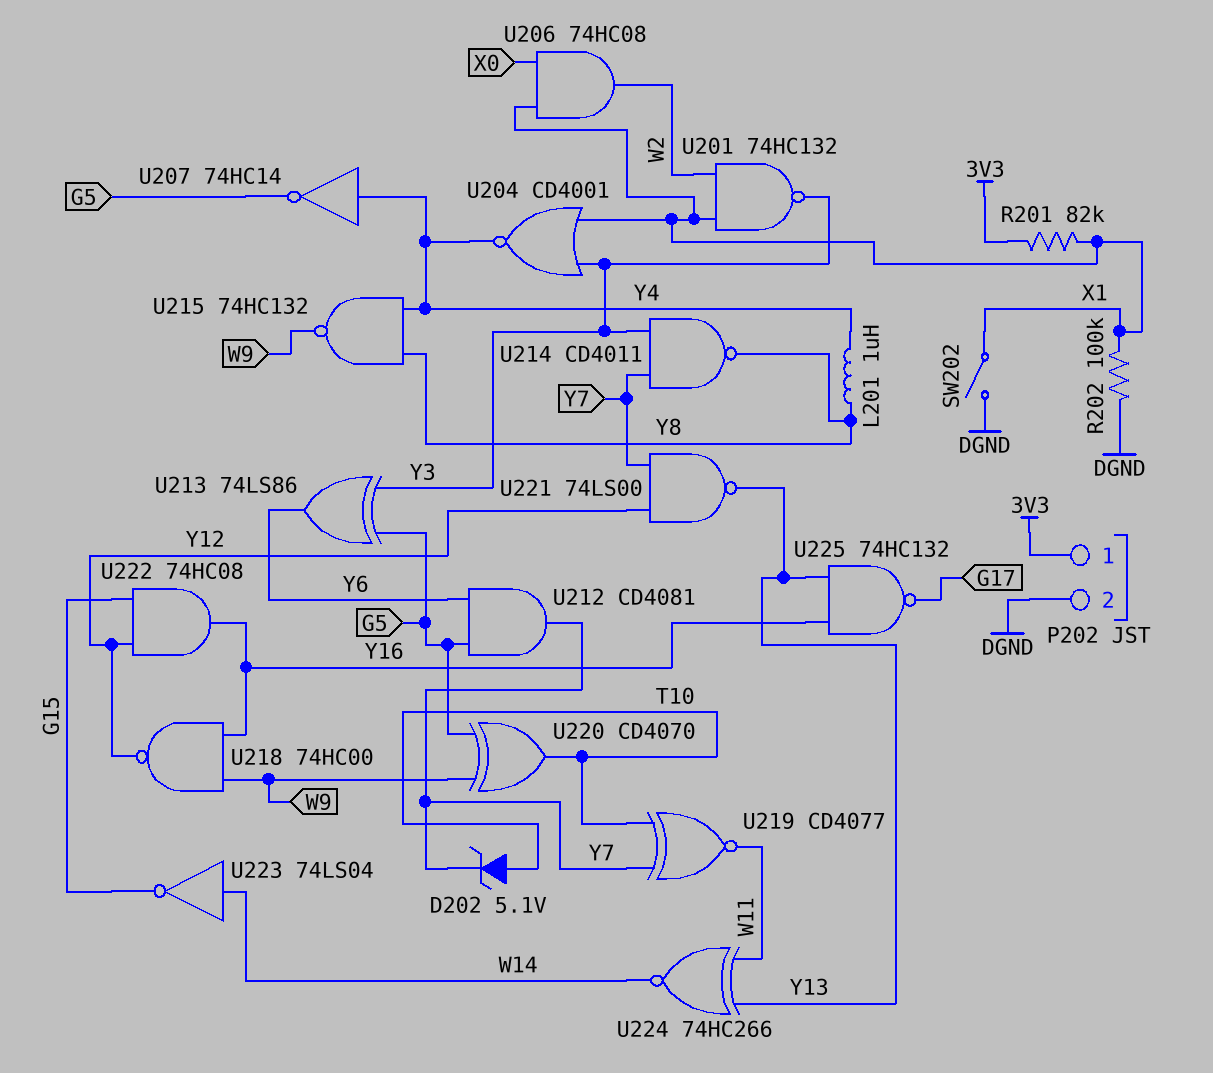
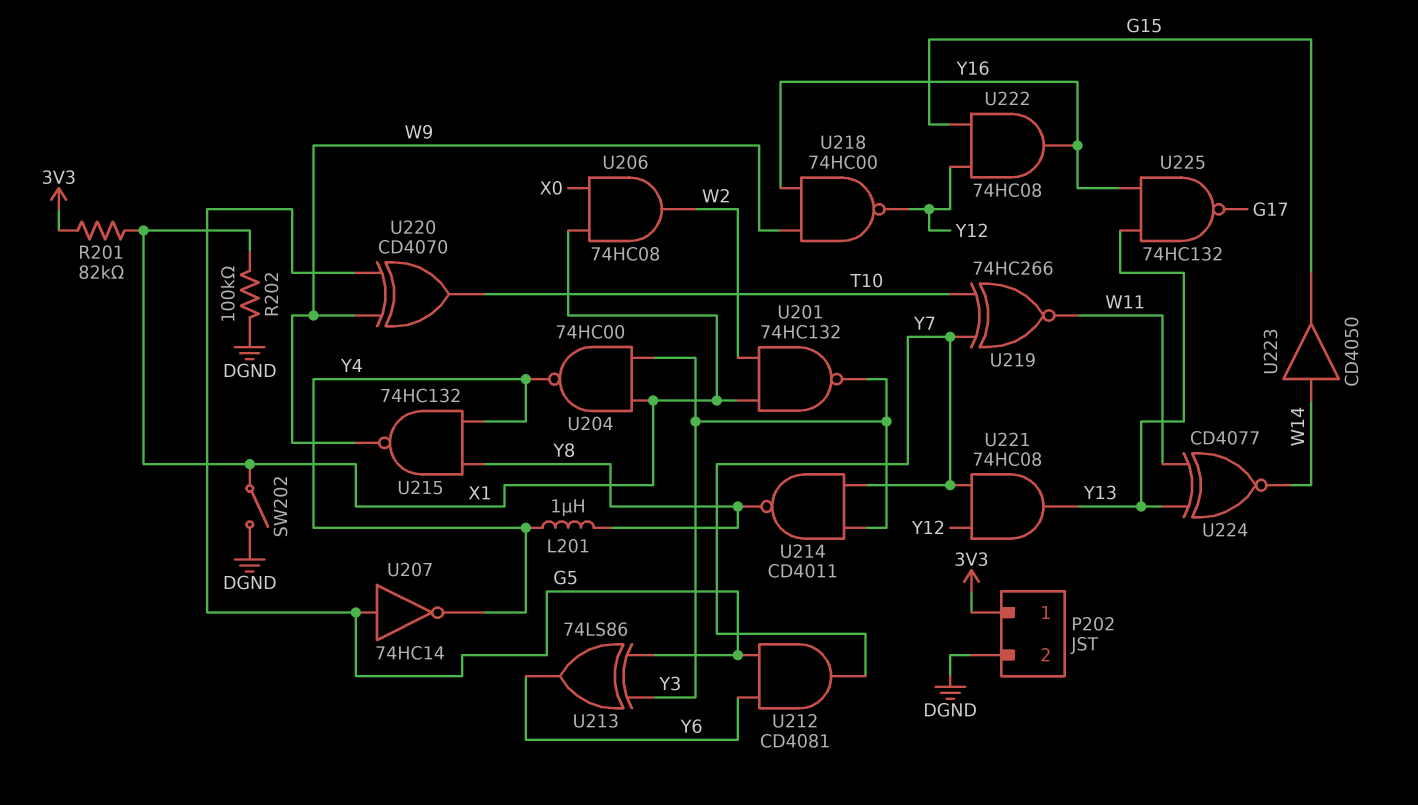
D202: zener 5.1V (A T10, K Y7) -> none
U204: NOR CD4001 (in X1, in Y3, out Y4) -> NAND 74HC00 (in X1, in Y3, out Y4)
U207: NOT 74HC14 (in Y4, out G5) -> NOT 74HC14 (in G5, out Y4)
U219: XNOR CD4077 (in T10, in Y7, out W11) -> XNOR 74HC266 (in T10, in Y7, out W11)
U221: NAND 74LS00 (in Y7, in Y12, out Y13) -> AND 74HC08 (in Y7, in Y12, out Y13)
U223: NOT 74LS04 (in W14, out G15) -> buffer CD4050 (in W14, out G15)
U224: XNOR 74HC266 (in W11, in Y13, out W14) -> XNOR CD4077 (in W11, in Y13, out W14)

